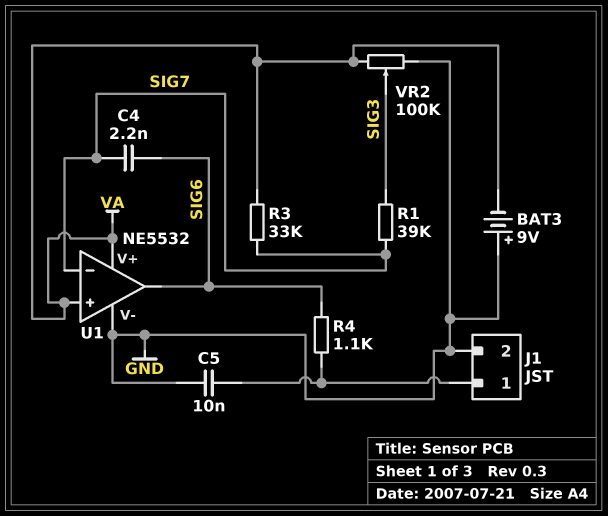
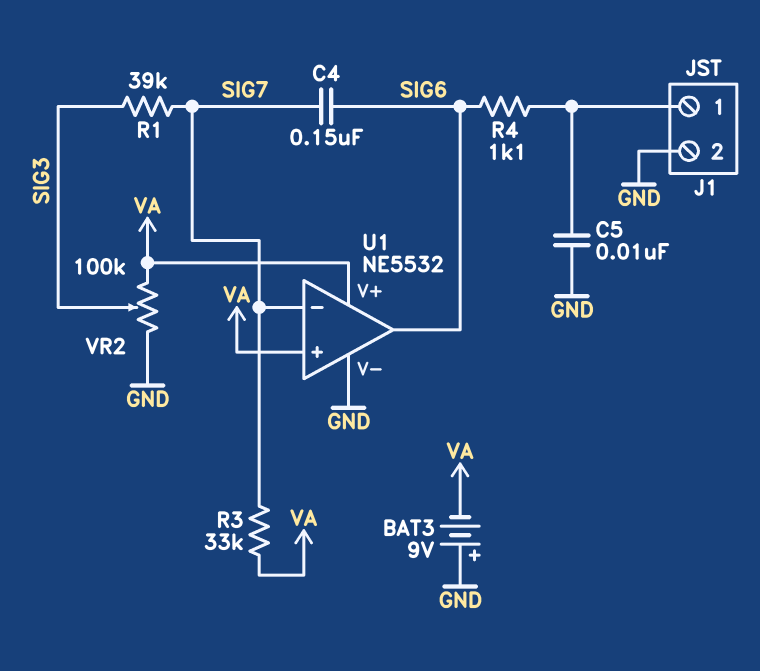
C4: 2.2nF (SIG6, SIG7) -> 150nF (SIG6, SIG7)

